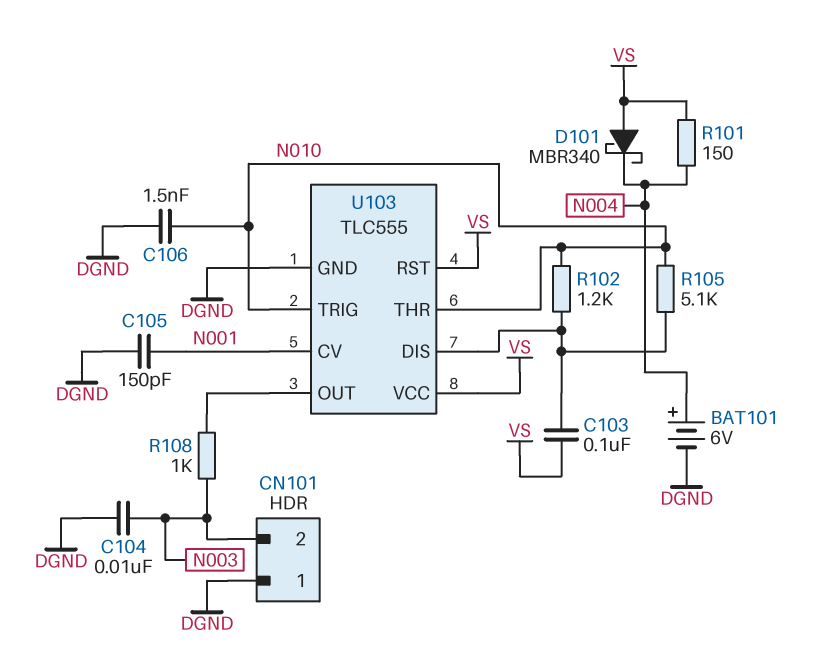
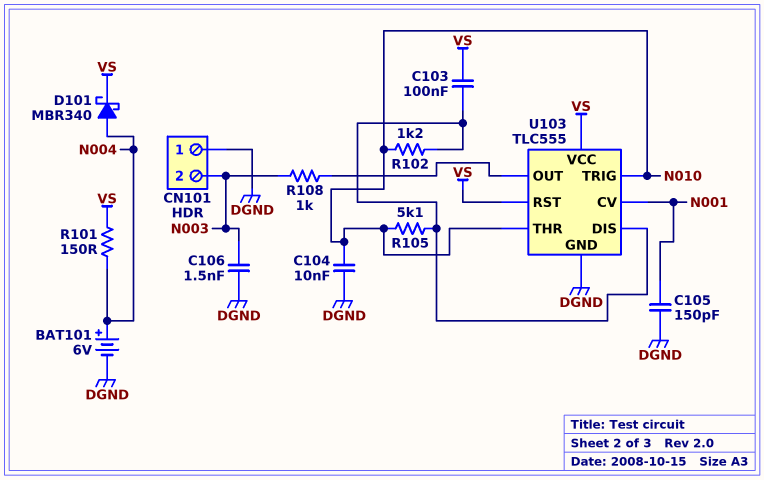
C104: 10nF (DGND, N003) -> 10nF (DGND, N010)
C106: 1.5nF (DGND, N010) -> 1.5nF (DGND, N003)
D101: schottky MBR340 (A VS, K N004) -> schottky MBR340 (A N004, K VS)

